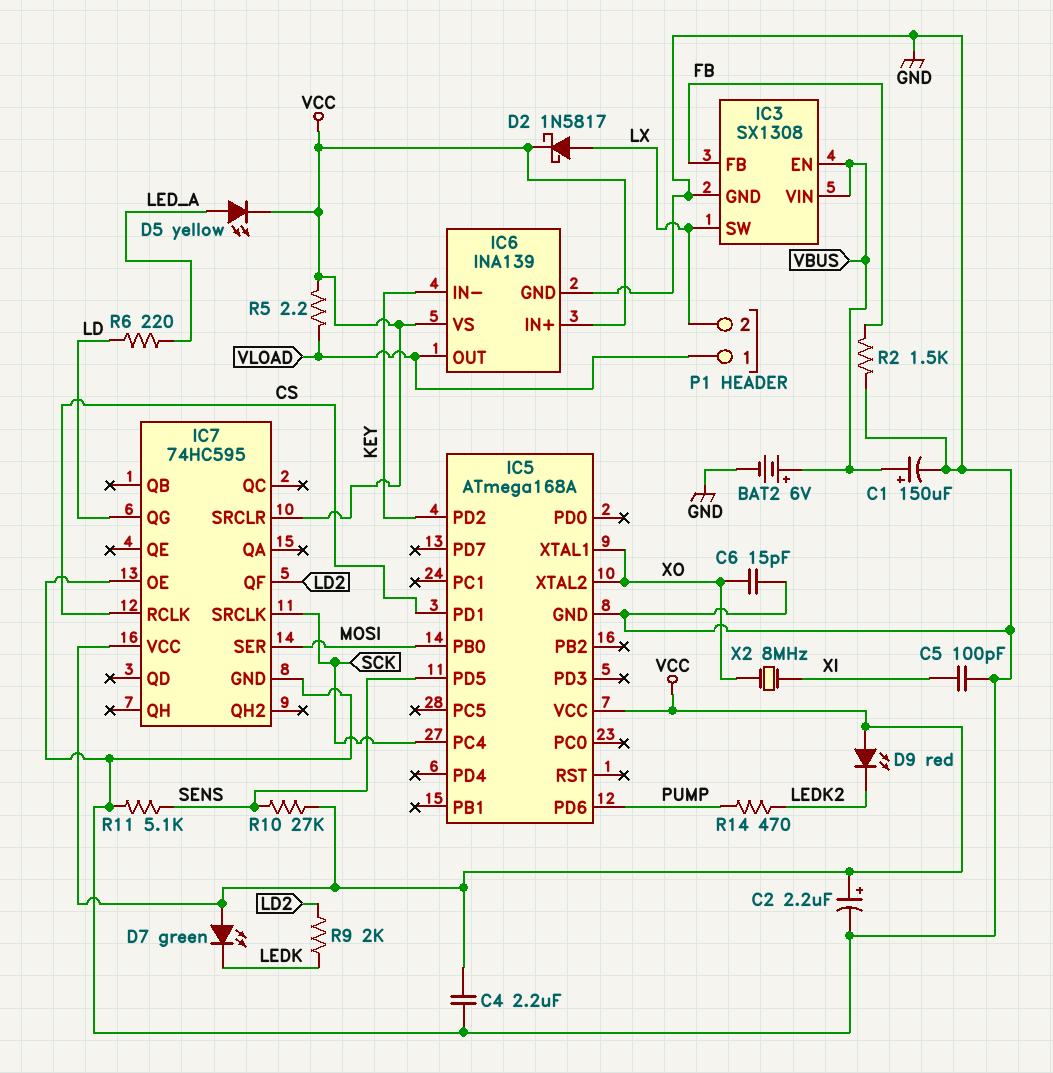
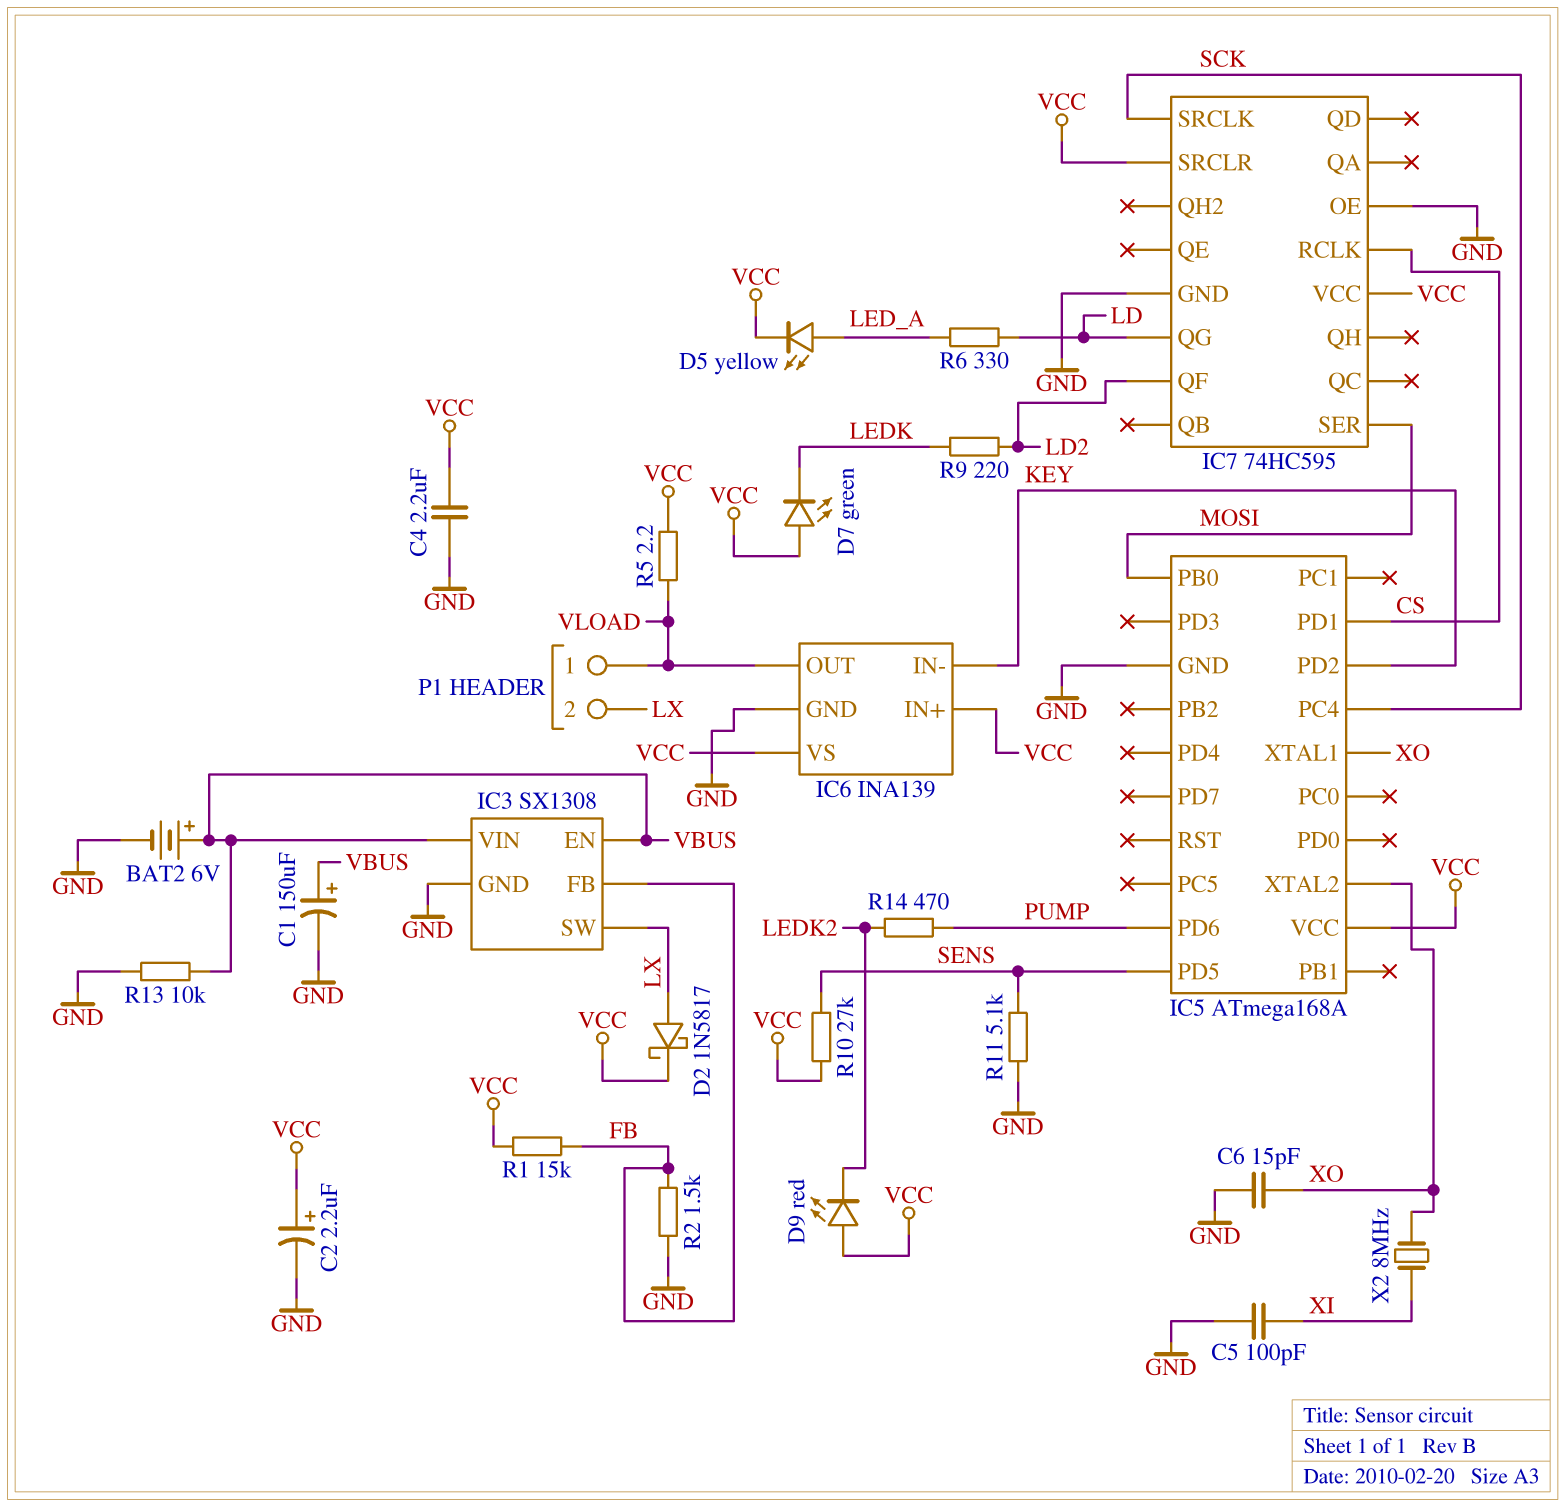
R1: none -> 15k (FB, VCC)
R6: 220 (LD, LED_A) -> 330 (LD, LED_A)
R9: 2k (LD2, LEDK) -> 220 (LD2, LEDK)
R13: none -> 10k (GND, VBUS)

